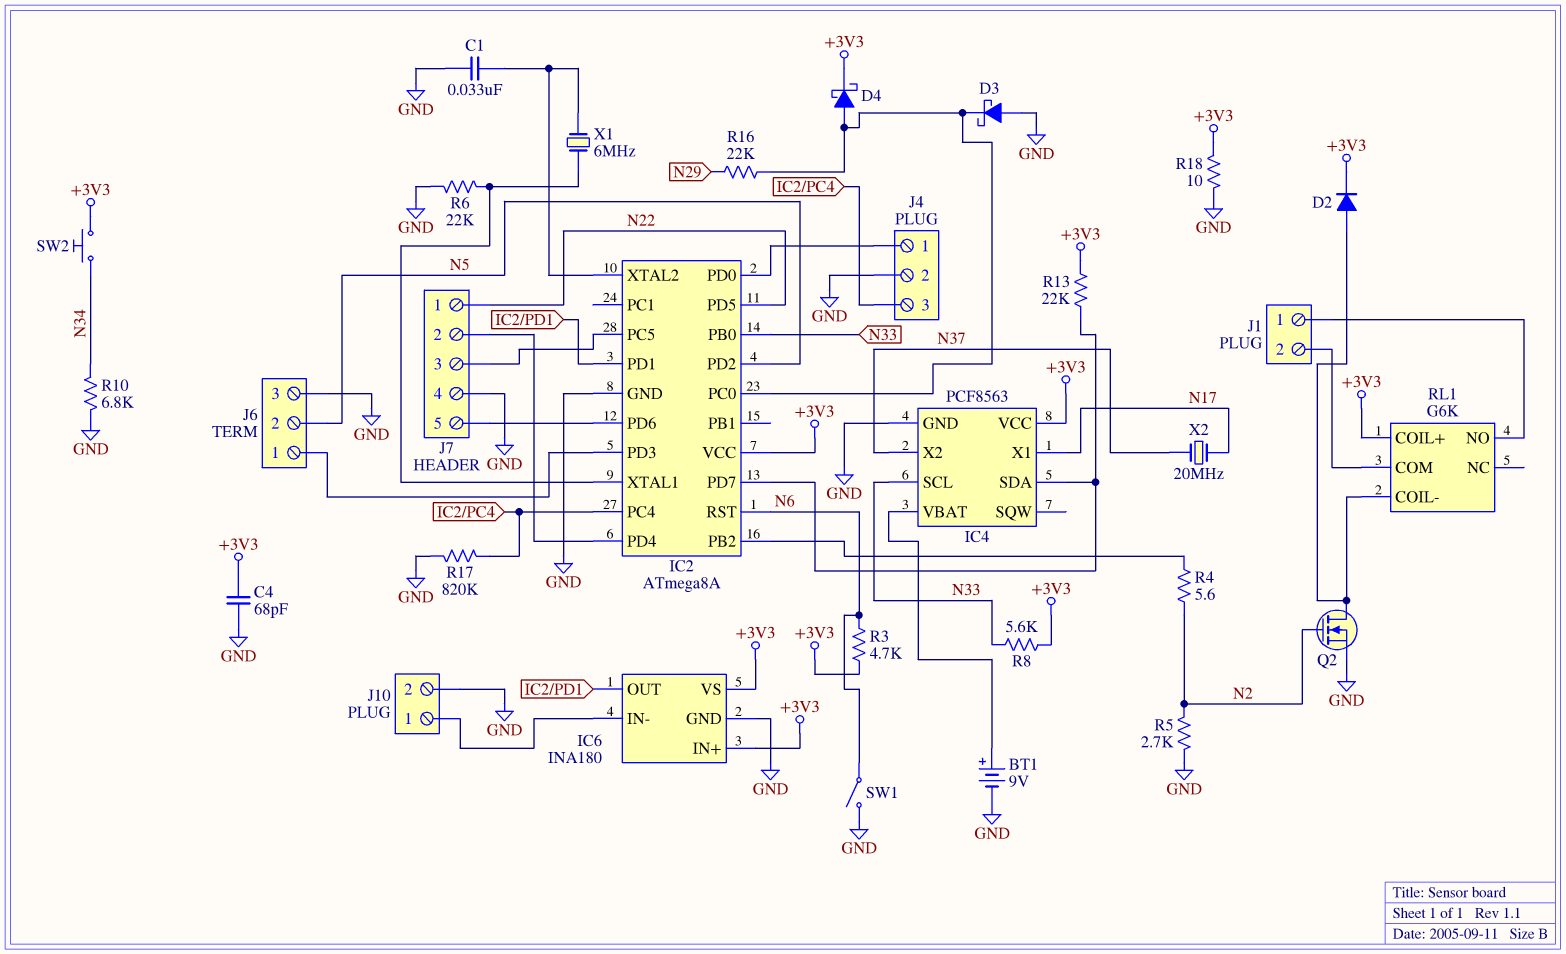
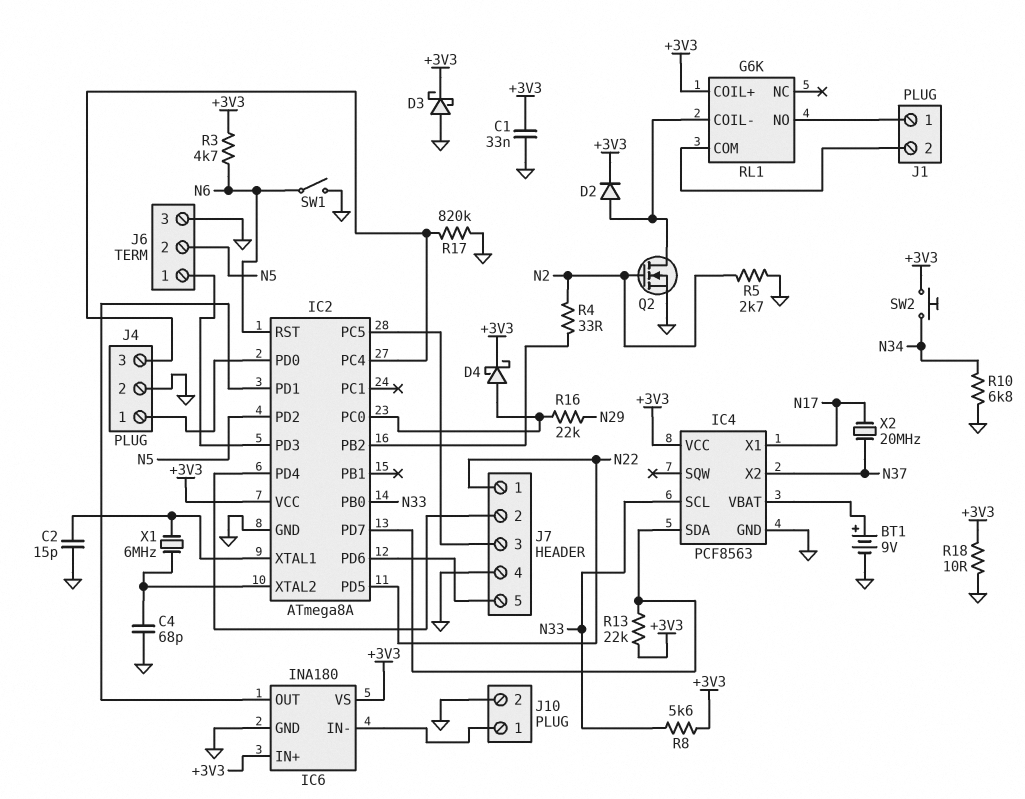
C1: 33nF (GND, IC2/XTAL2) -> 33nF (+3V3, GND)
C2: none -> 15pF (GND, IC2/XTAL1)
C4: 68pF (+3V3, GND) -> 68pF (GND, IC2/XTAL2)
D3: schottky (A GND, K IC2/PC0) -> schottky (A GND, K +3V3)
R4: 5.6 (IC2/PB2, N2) -> 33 (IC2/PB2, N2)
R6: 22k (GND, IC2/XTAL1) -> none

